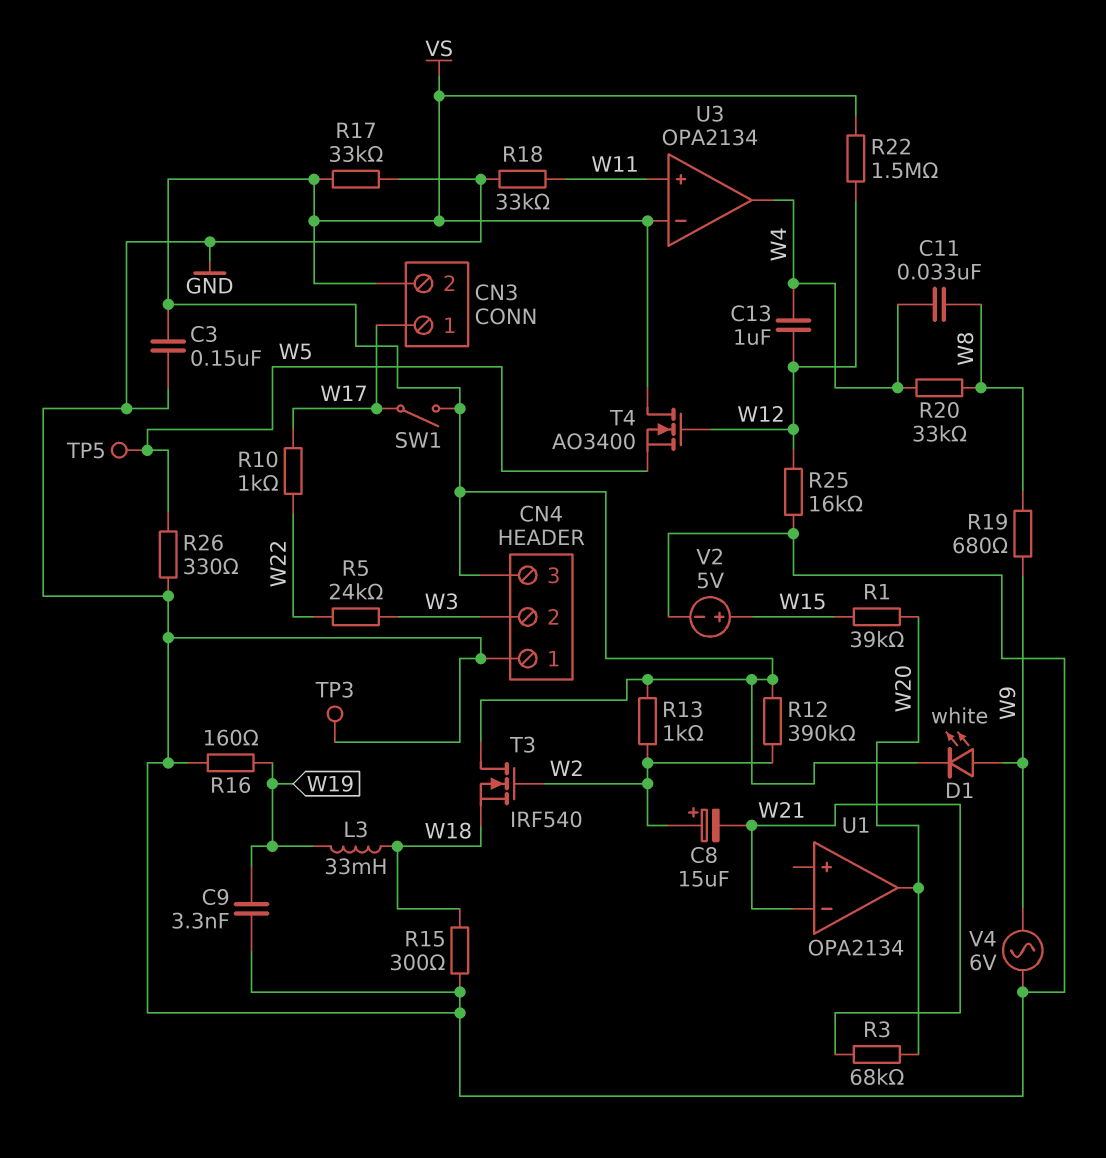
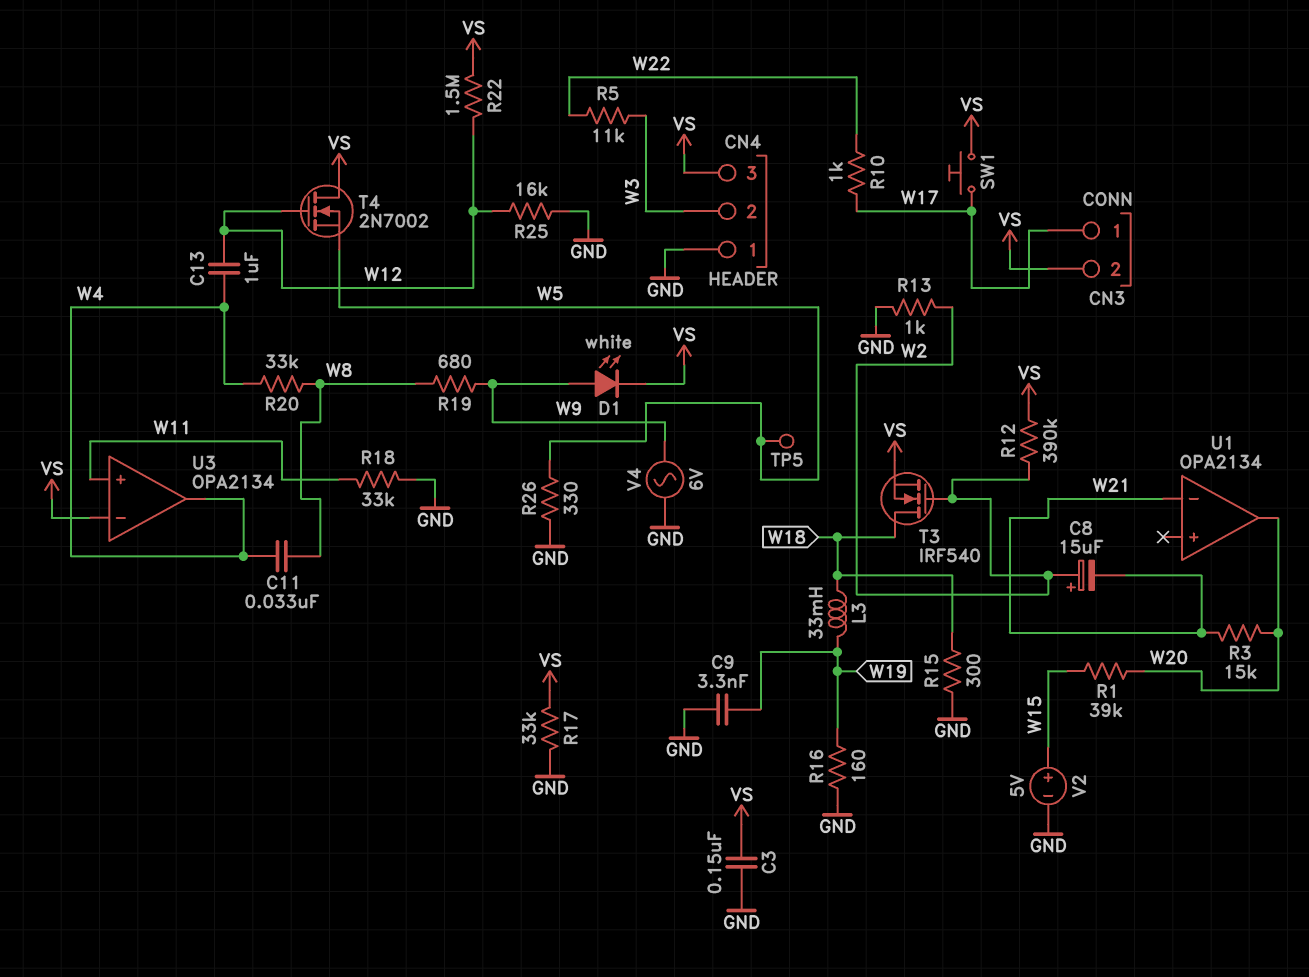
R3: 68k (W20, W21) -> 15k (W20, W21)
R5: 24k (W3, W22) -> 11k (W3, W22)
R13: 1k (VS, W2) -> 1k (GND, W2)
SW1: switch (VS, W17) -> button (VS, W17)
T3: NMOS IRF540 (G W2, D VS, S W18) -> NMOS IRF540 (G W2, D W18, S VS)
T4: NMOS AO3400 (G W12, D VS, S W5) -> NMOS 2N7002 (G W12, D VS, S W5)
TP3: test point (GND) -> none

